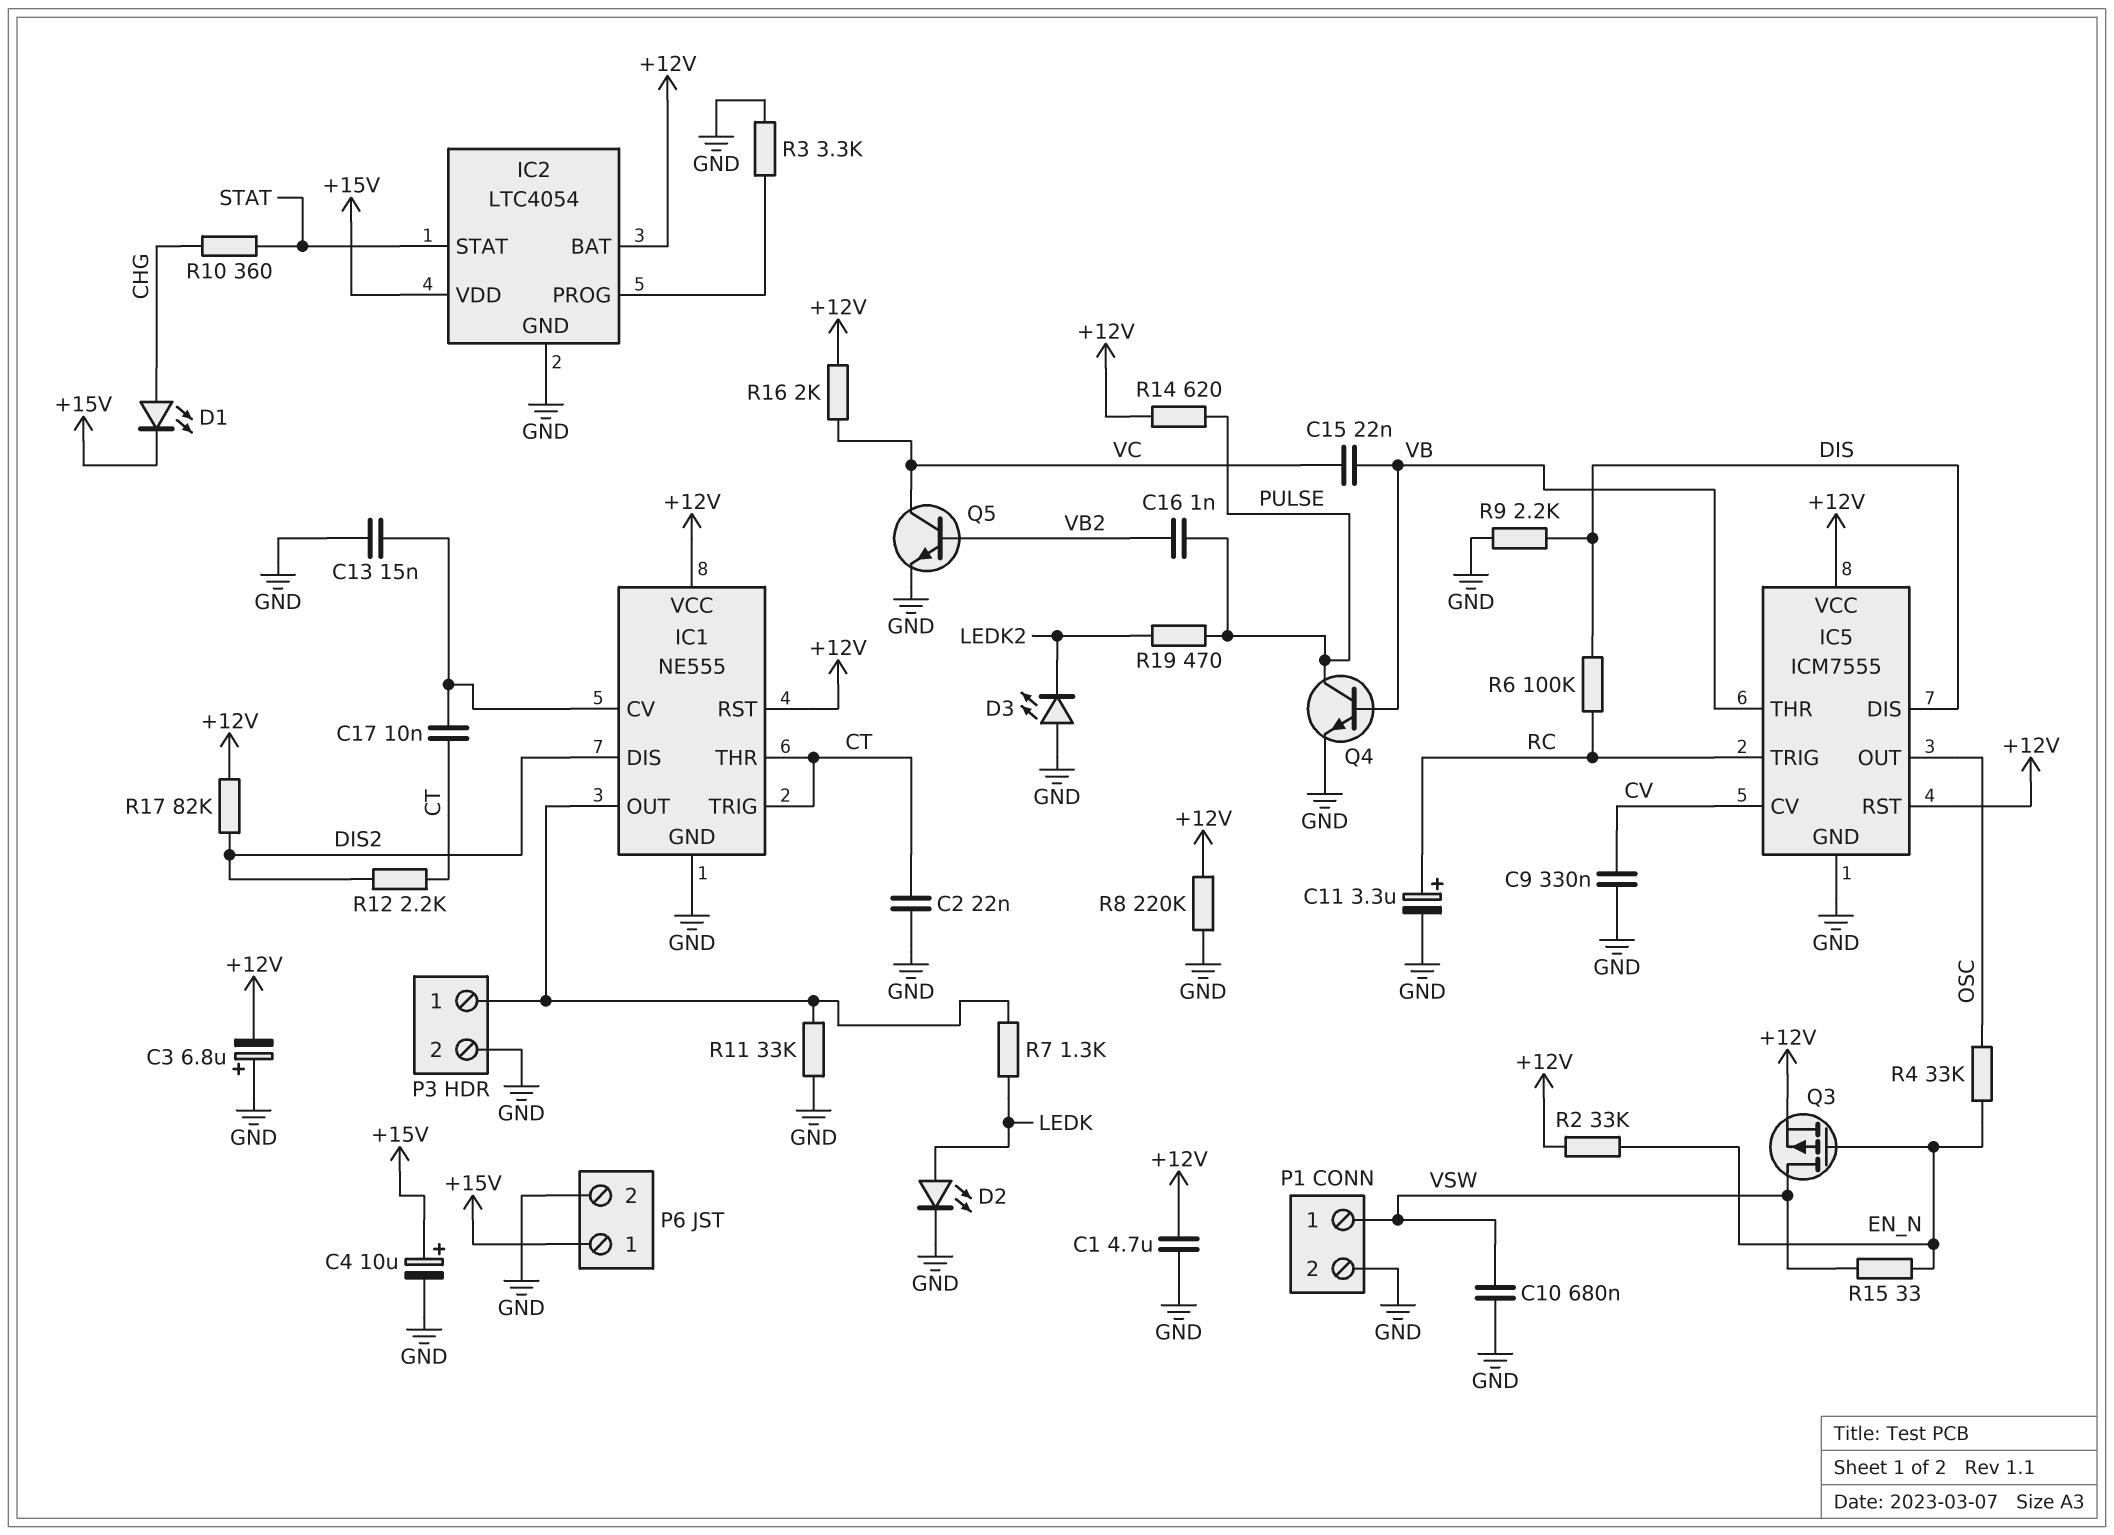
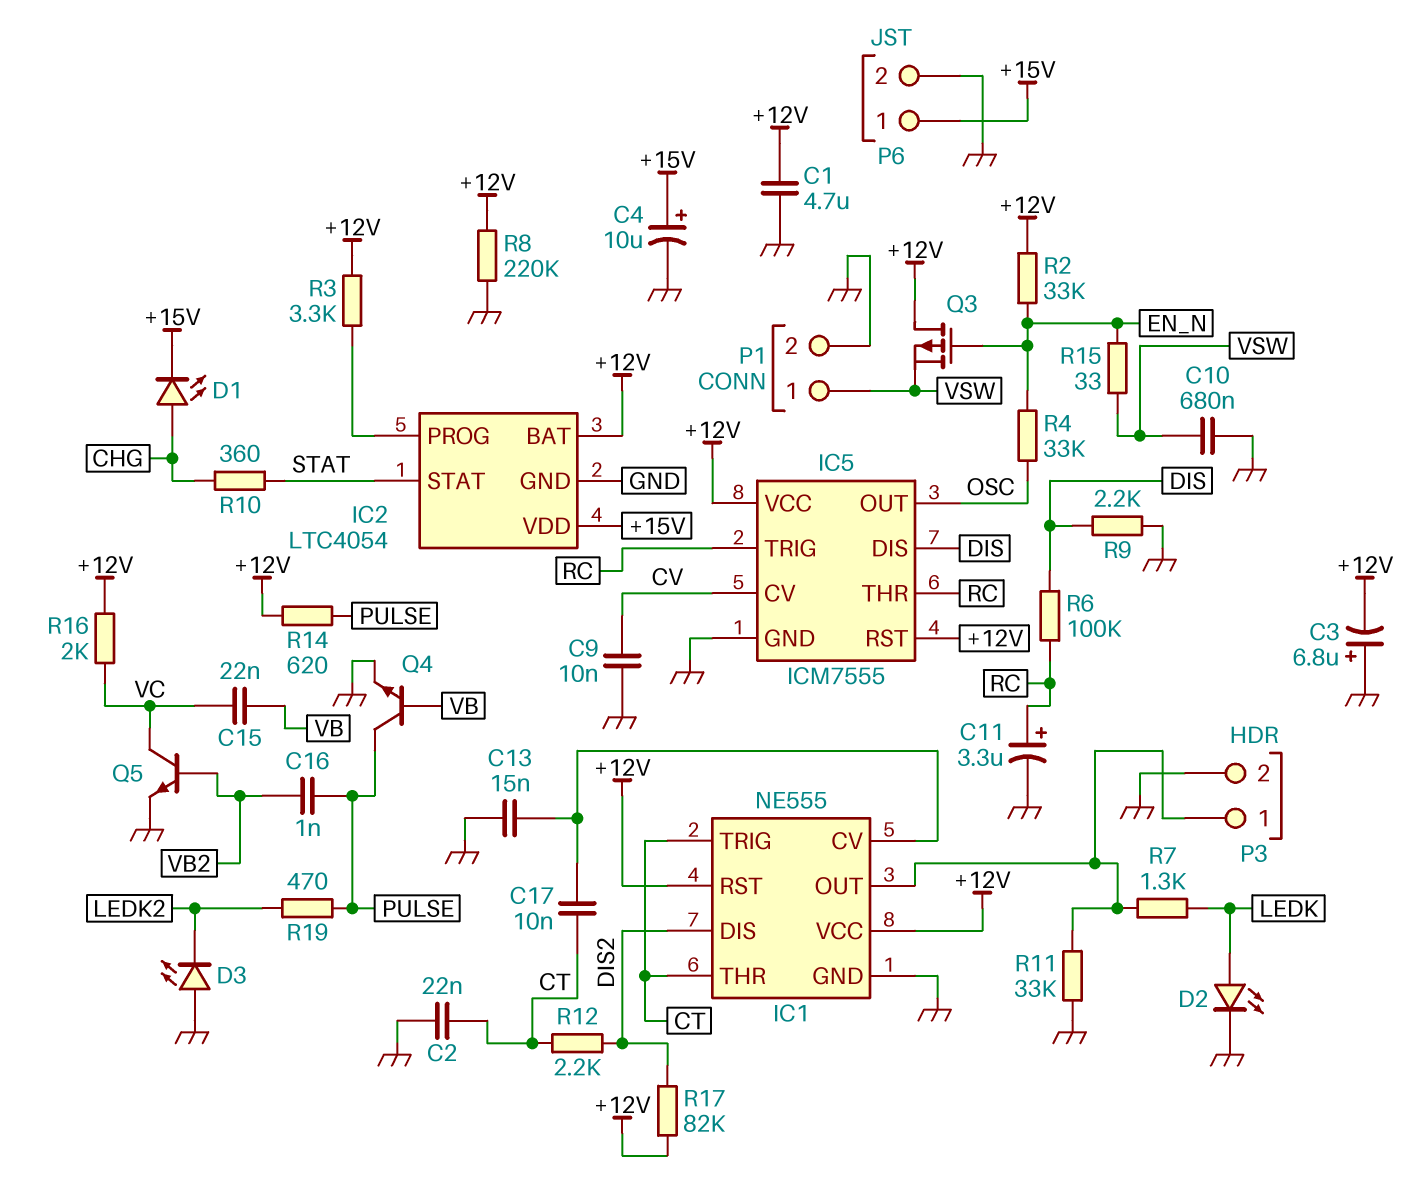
C9: 330nF (CV, GND) -> 10nF (CV, GND)
IC5 pin THR: VB -> RC
Q3: PMOS (G EN_N, D VSW, S +12V) -> PMOS (G EN_N, D +12V, S VSW)
R3: 3.3k (GND, IC2/PROG) -> 3.3k (+12V, IC2/PROG)

